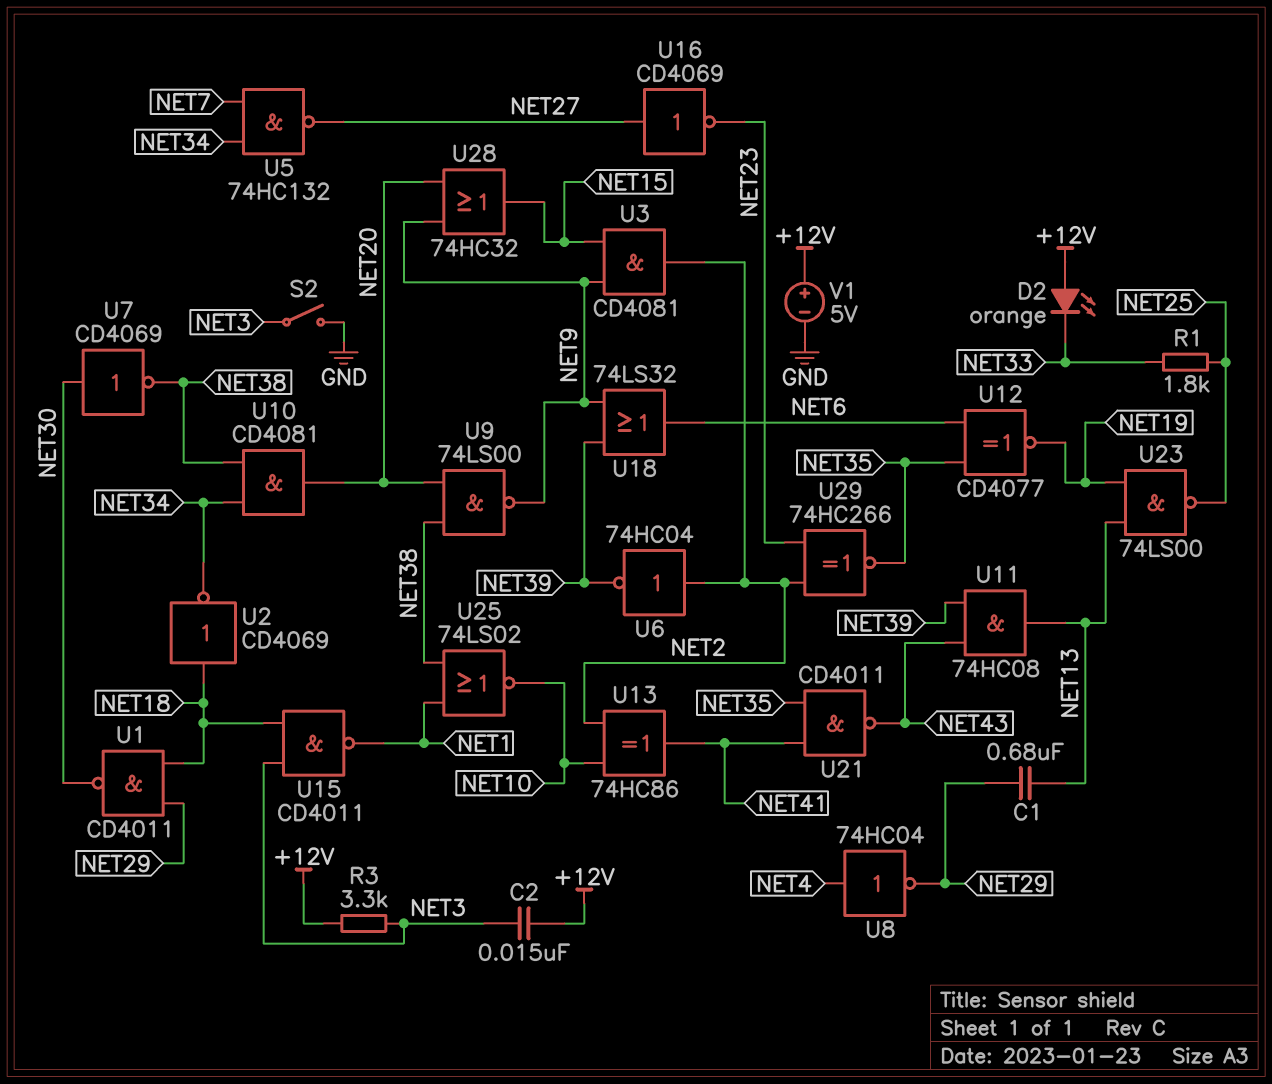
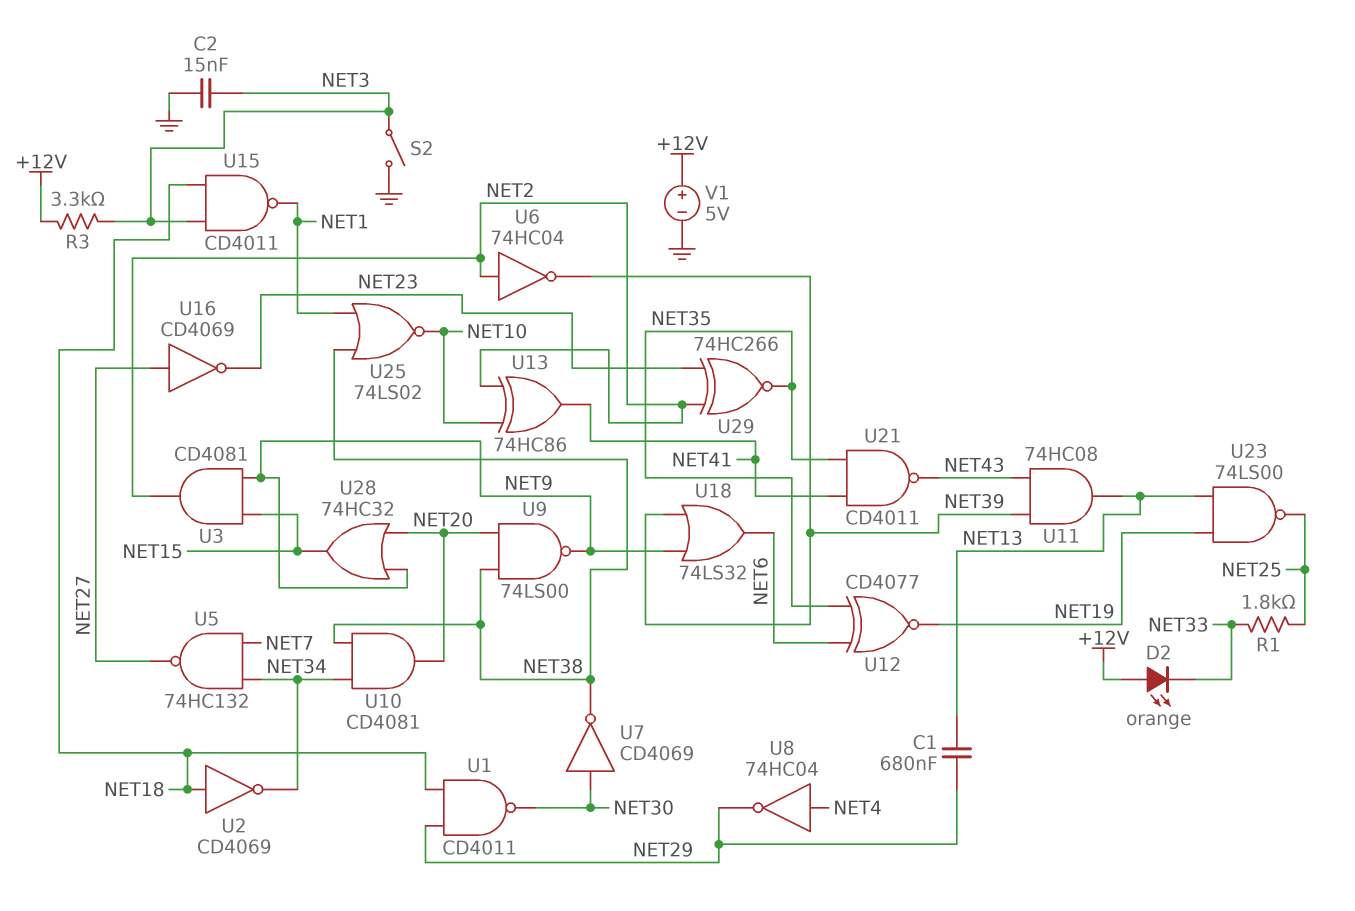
C2: 15nF (+12V, NET3) -> 15nF (GND, NET3)

